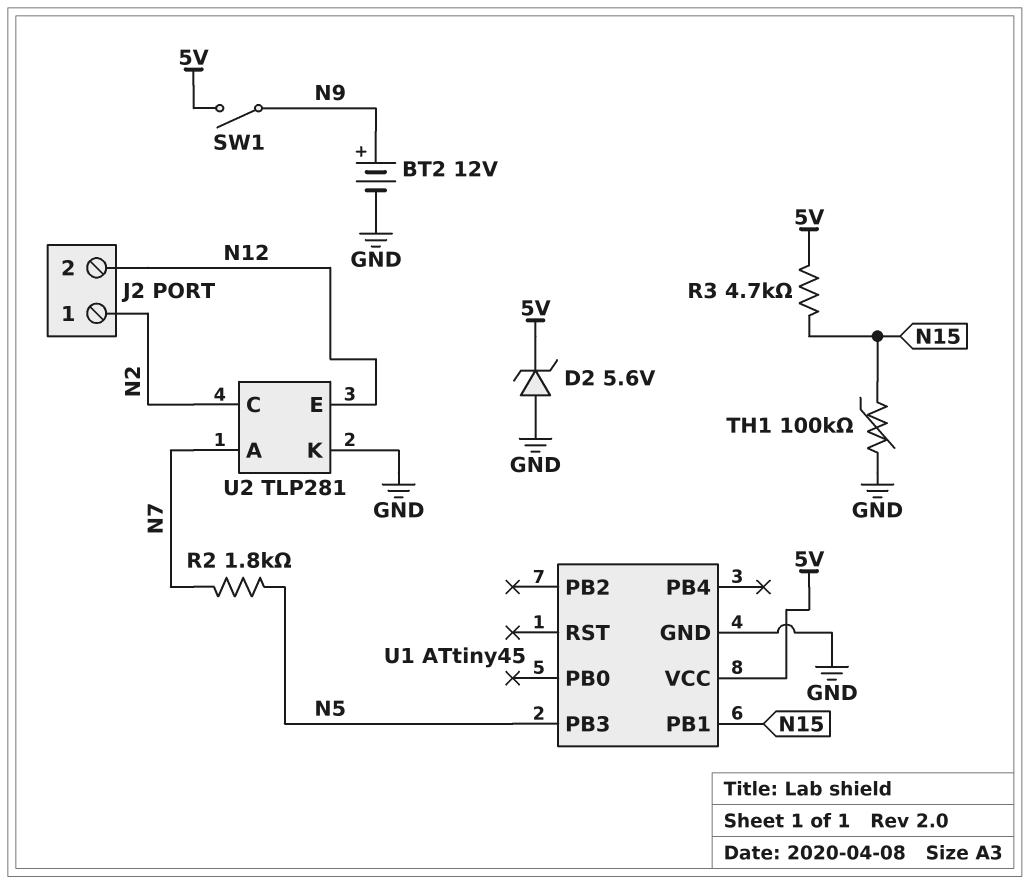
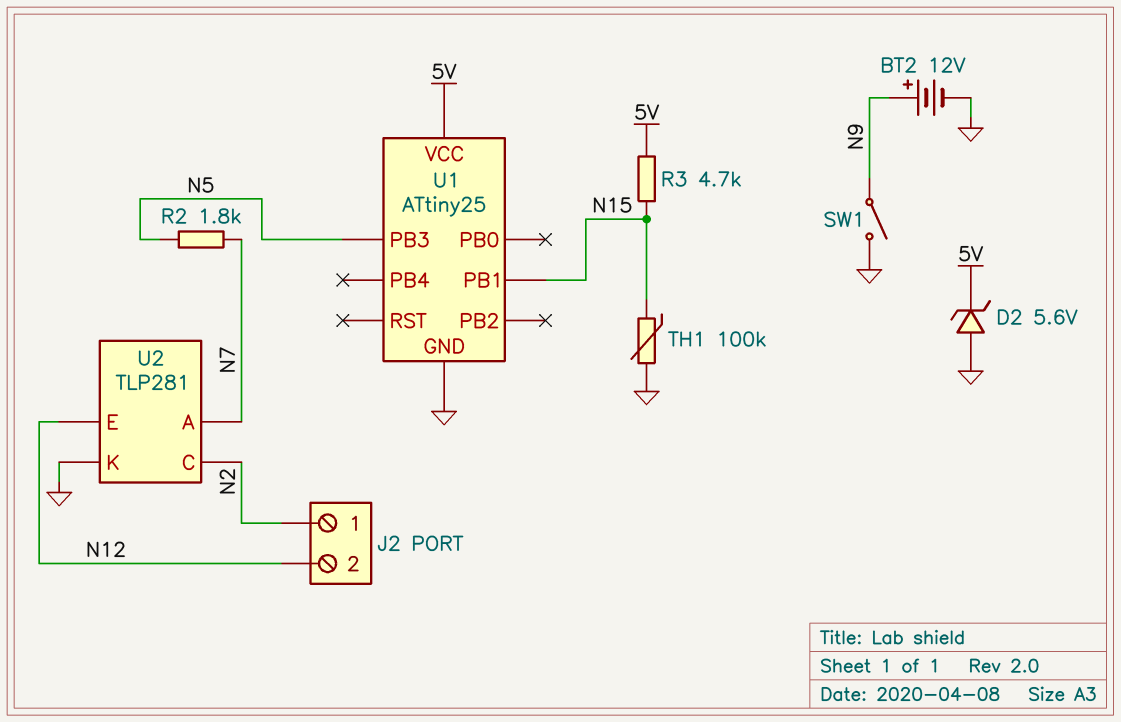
SW1: switch (5V, N9) -> switch (GND, N9)
U1: ATtiny45 -> ATtiny25

